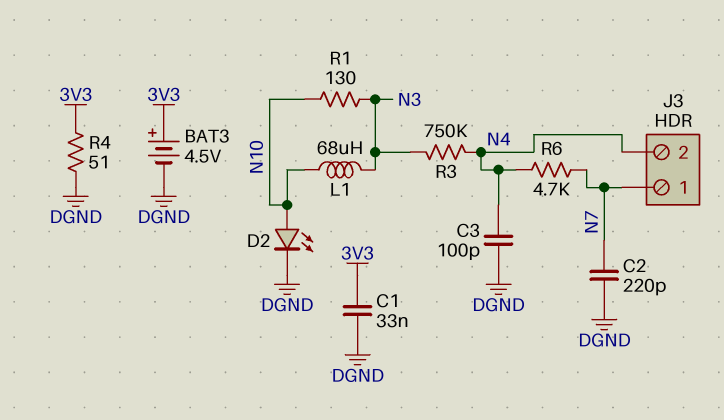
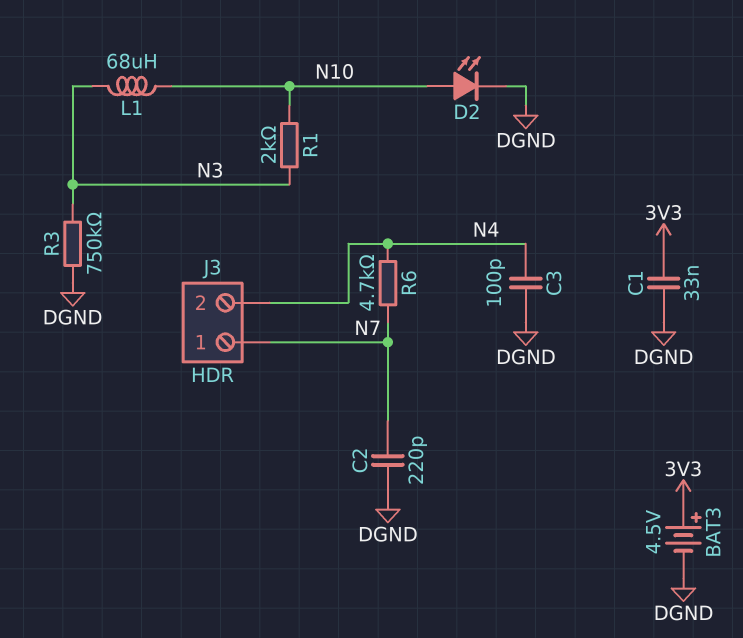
R1: 130 (N3, N10) -> 2k (N3, N10)
R3: 750k (N3, N4) -> 750k (DGND, N3)
R4: 51 (3V3, DGND) -> none

